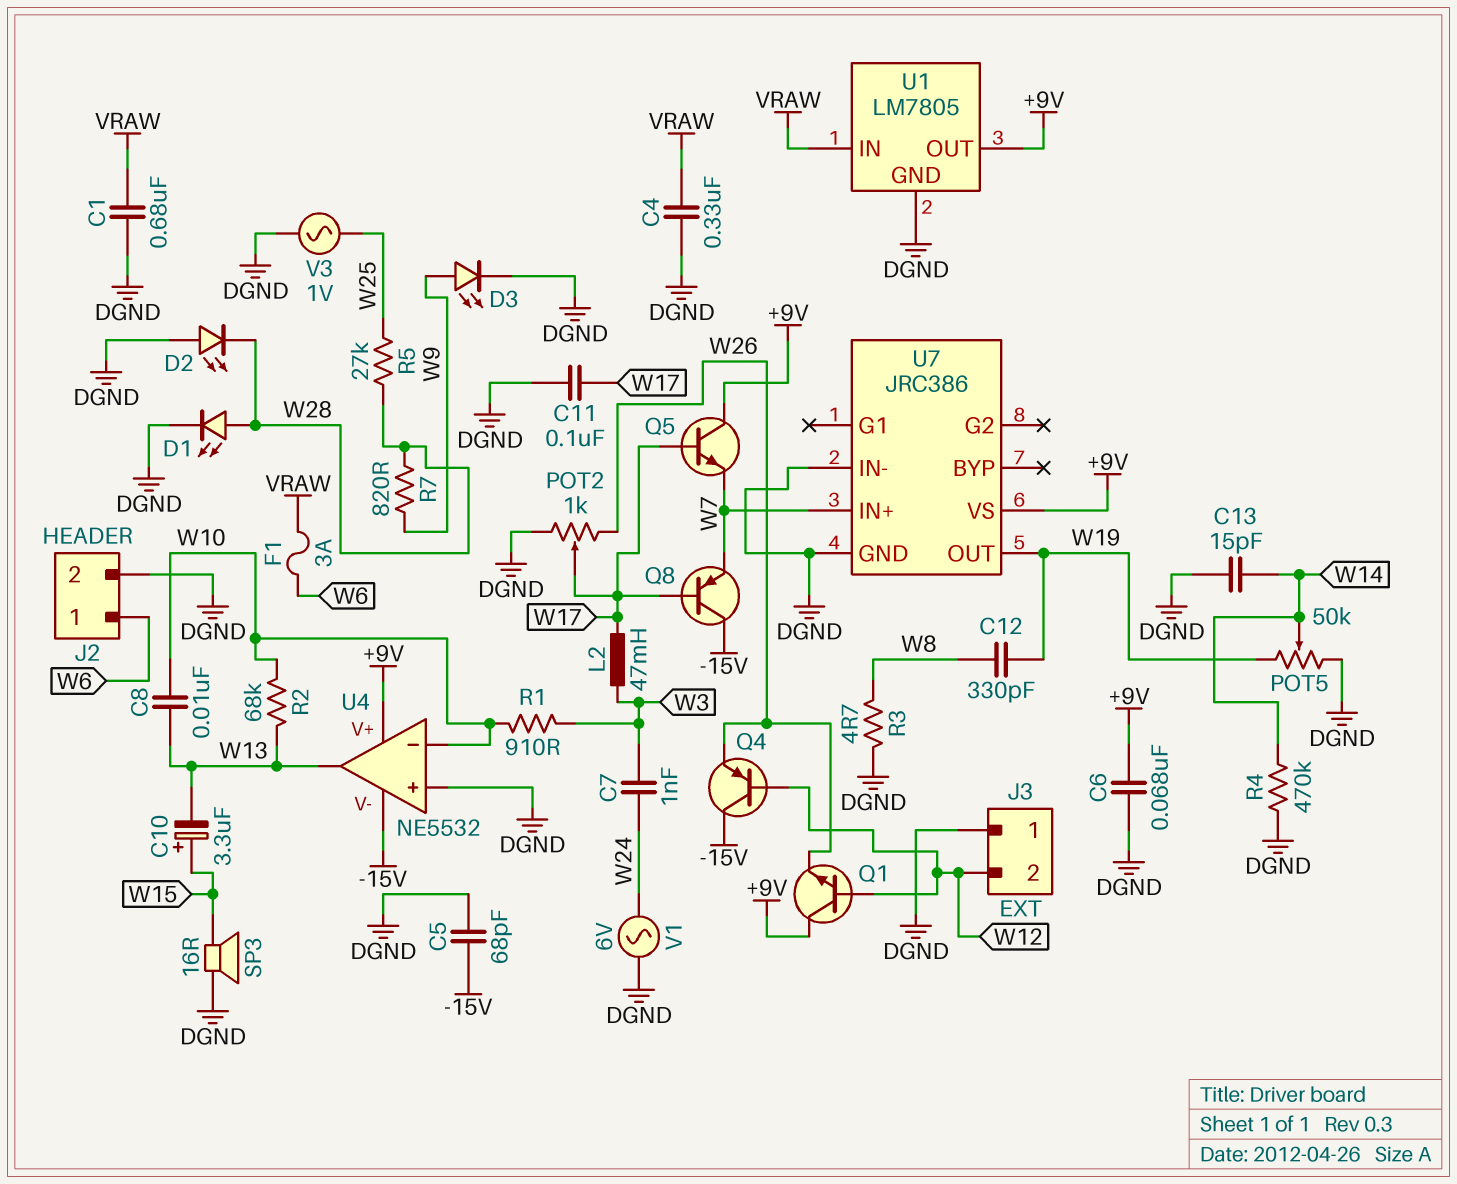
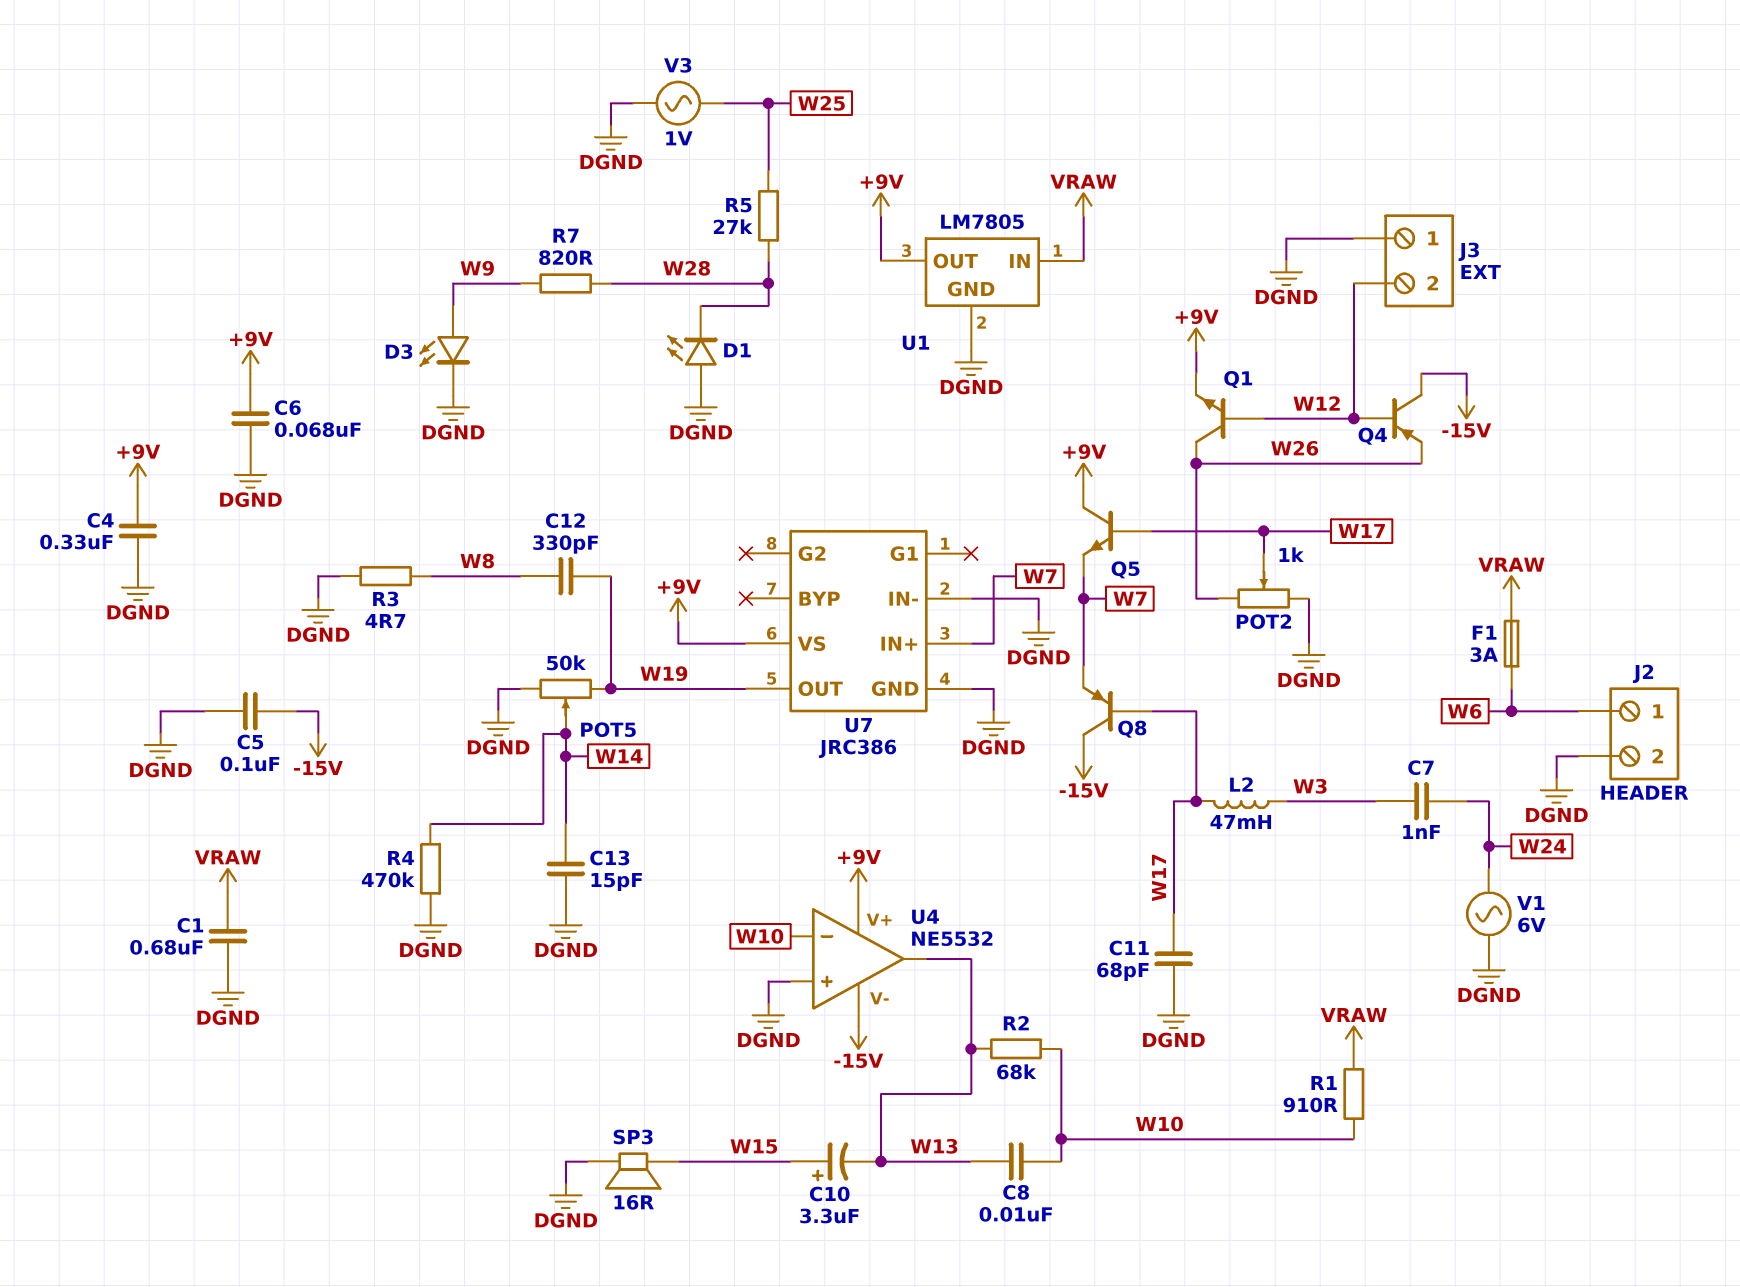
C4: 330nF (DGND, VRAW) -> 330nF (+9V, DGND)
C5: 68pF (-15V, DGND) -> 100nF (-15V, DGND)
C11: 100nF (DGND, W17) -> 68pF (DGND, W17)
D1: LED (A W28, K DGND) -> LED (A DGND, K W28)
D2: LED (A DGND, K W28) -> none
Q1: NPN (B W12, C +9V, E W26) -> NPN (B W12, C W26, E +9V)
R1: 910 (W3, W10) -> 910 (VRAW, W10)

